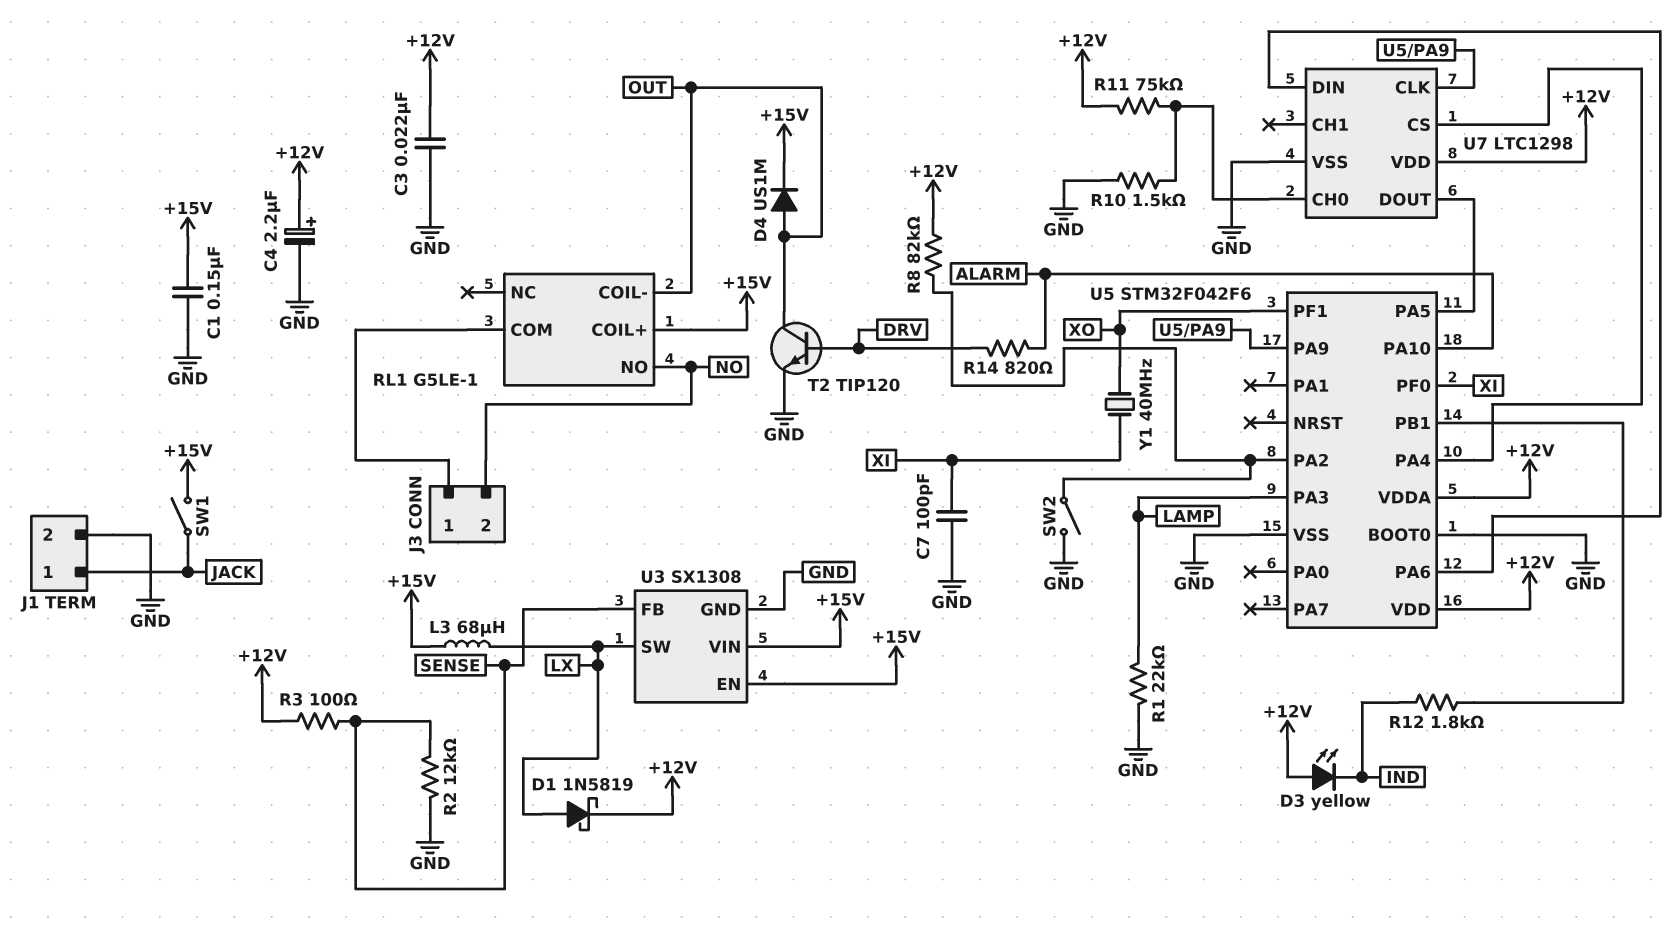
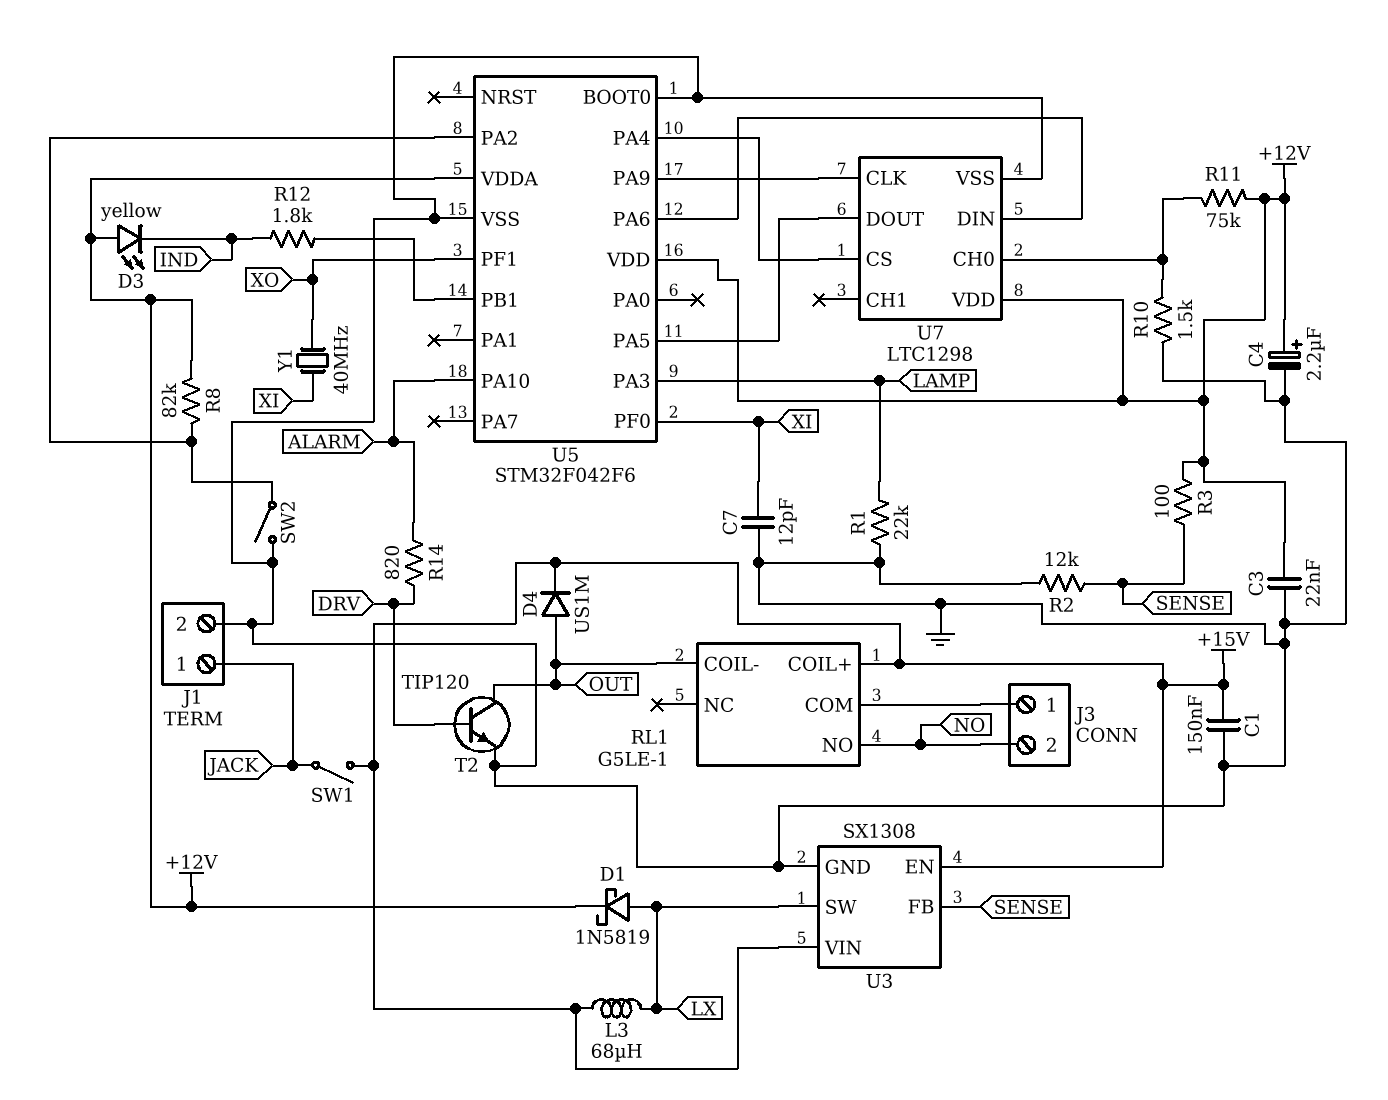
C7: 100pF (GND, XI) -> 12pF (GND, XI)

